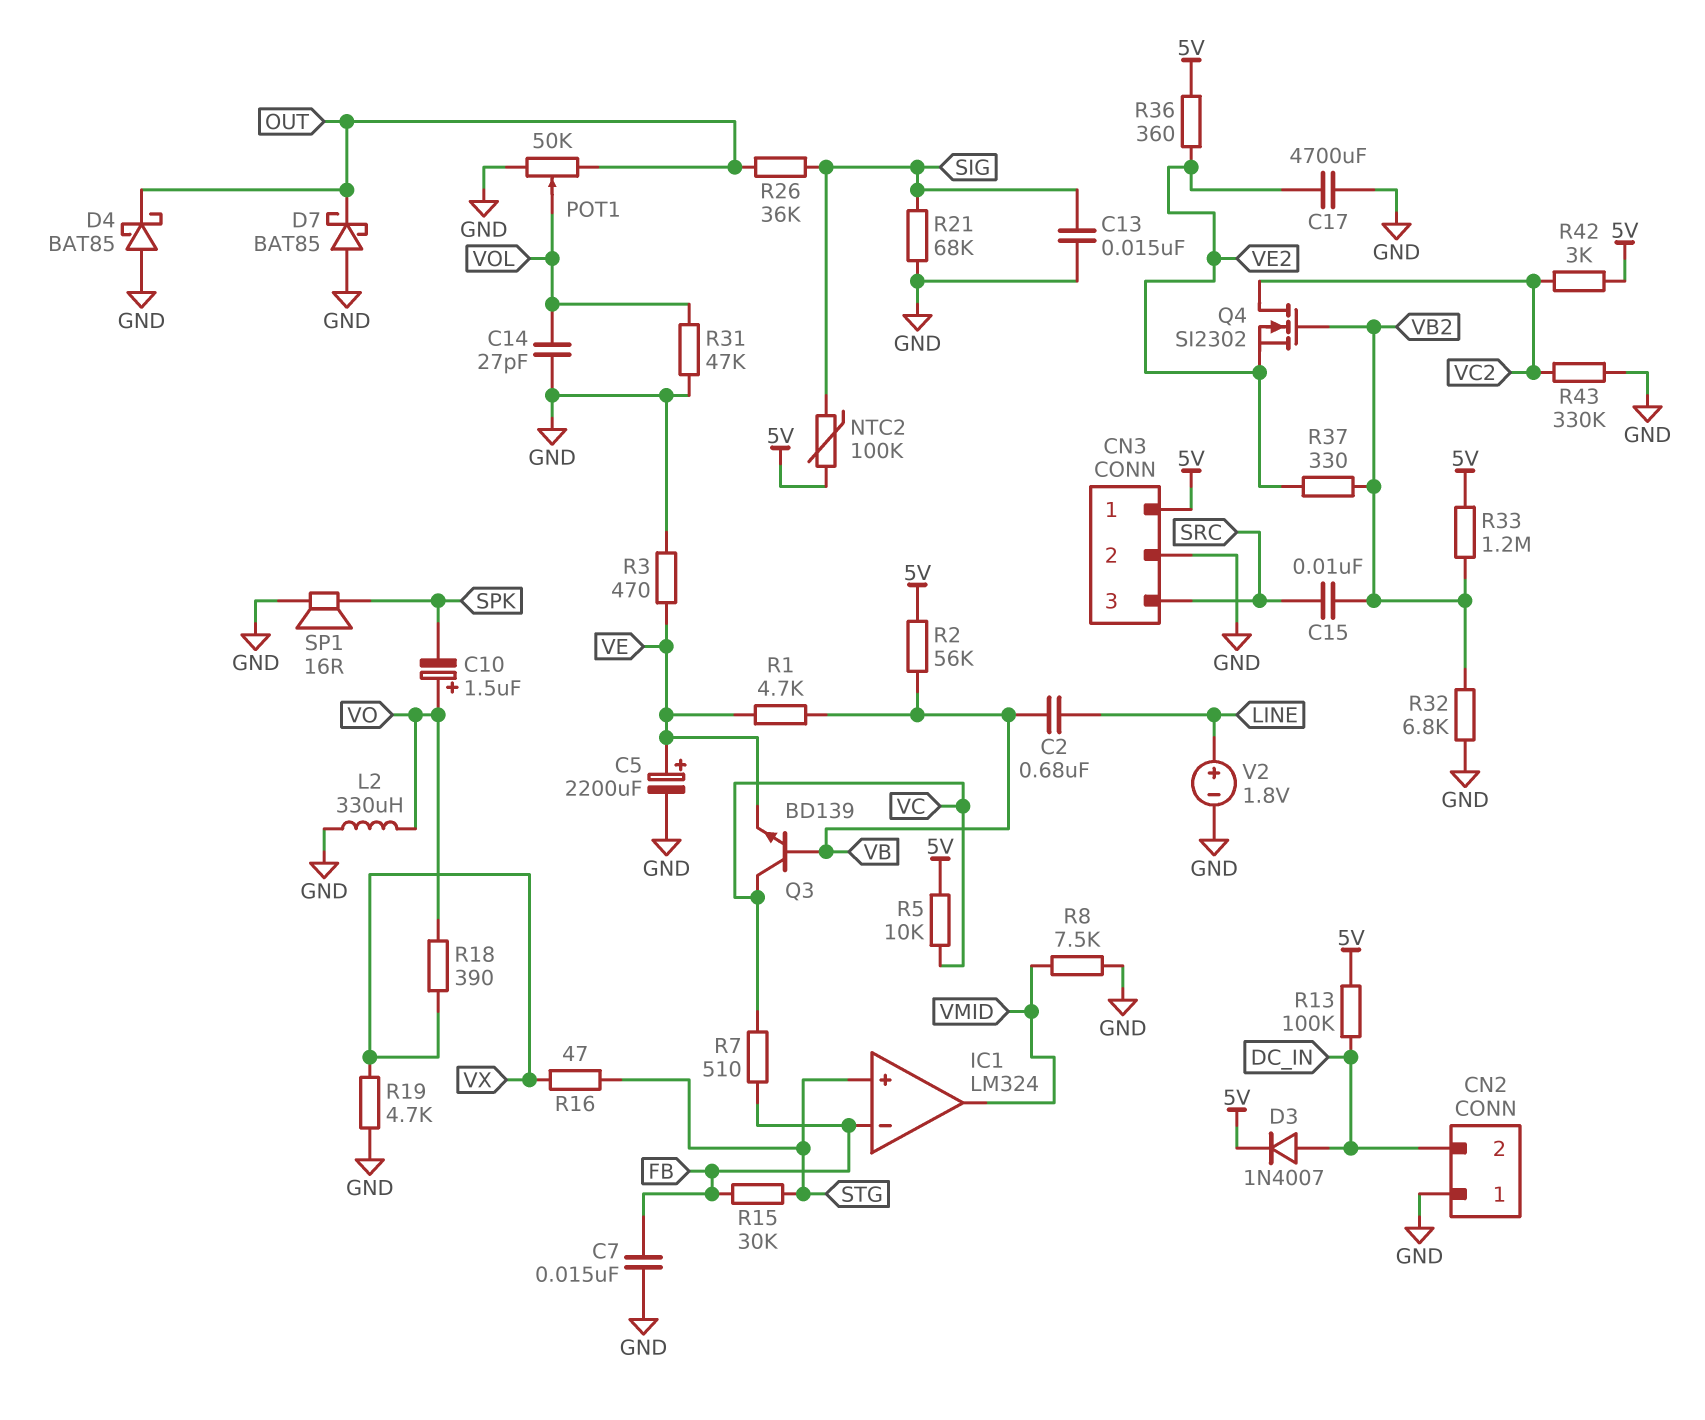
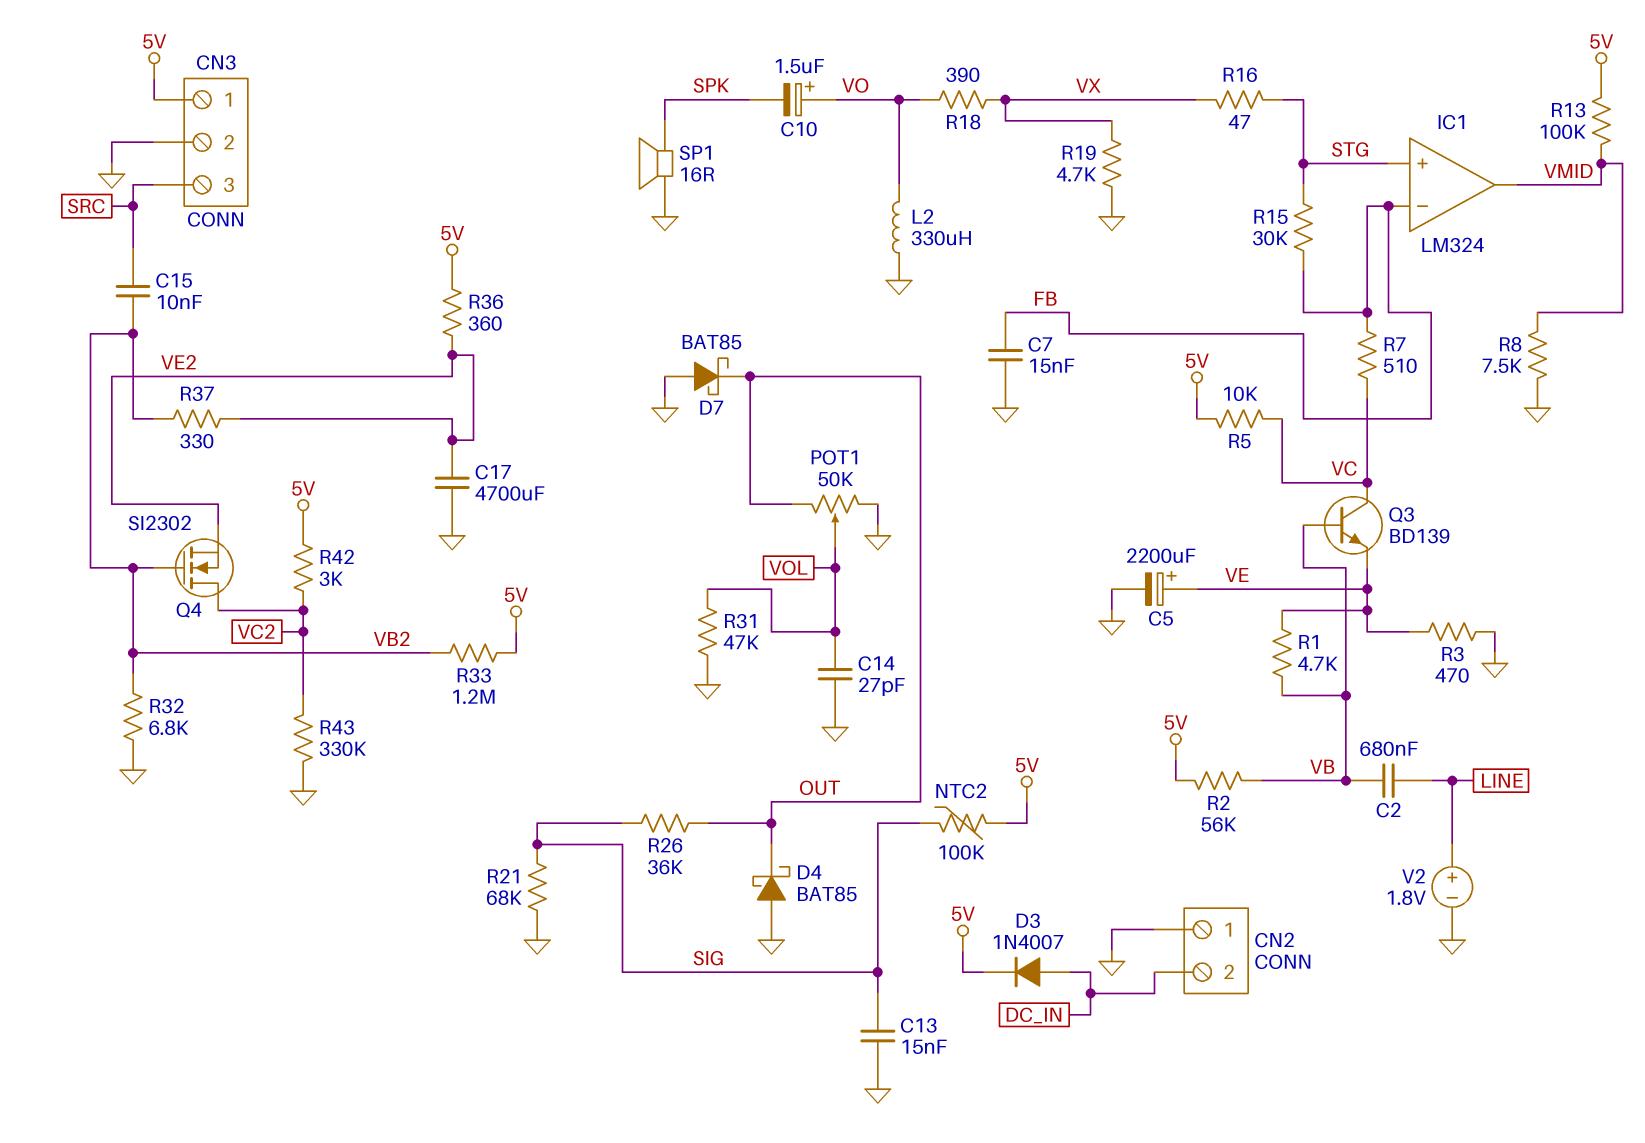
R13: 100k (5V, DC_IN) -> 100k (5V, VMID)

